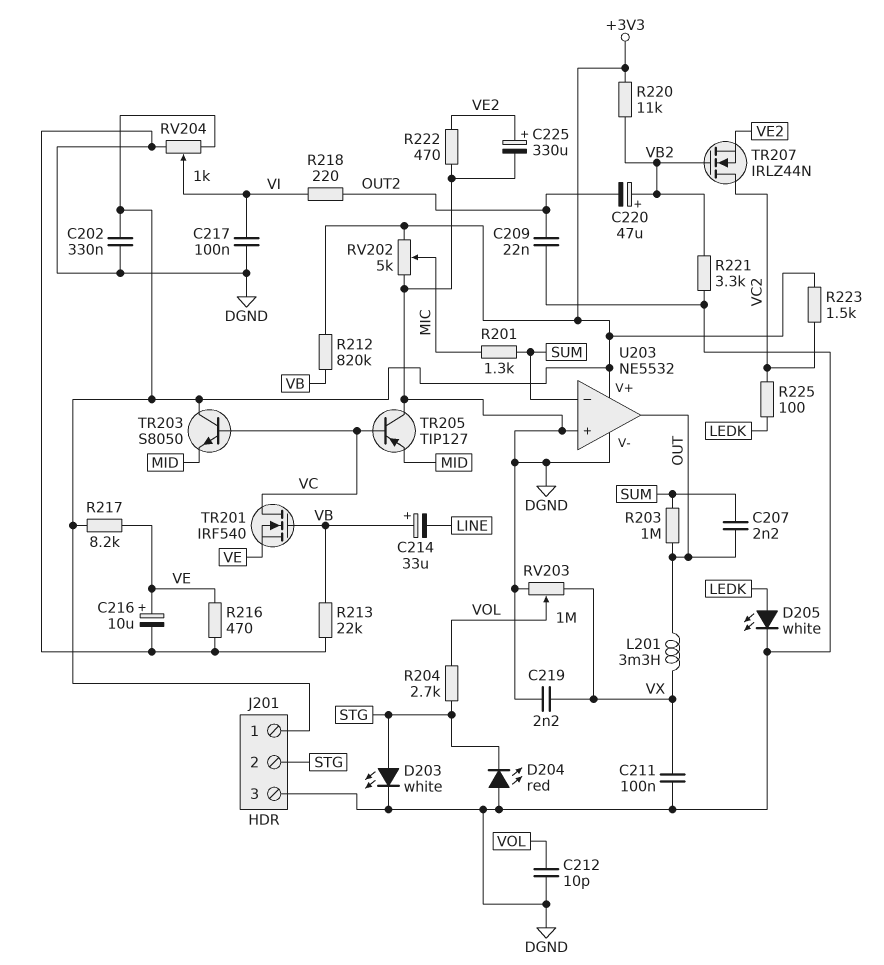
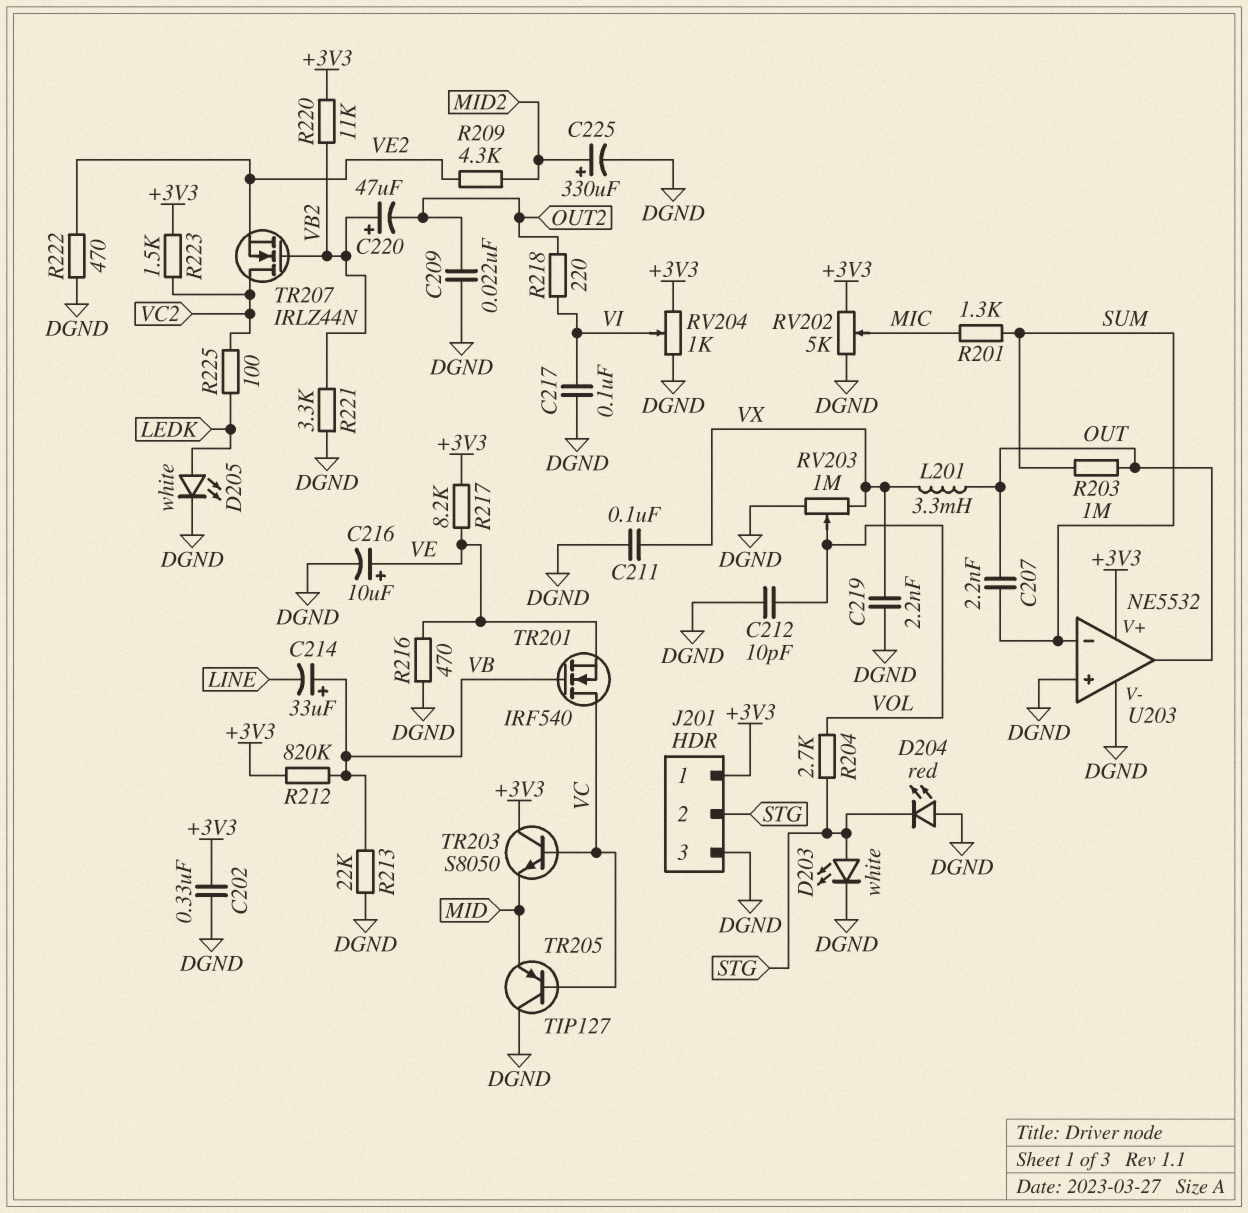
C225: 330uF (plus VE2, minus DGND) -> 330uF (plus MID2, minus DGND)
R209: none -> 4.3k (MID2, VE2)

